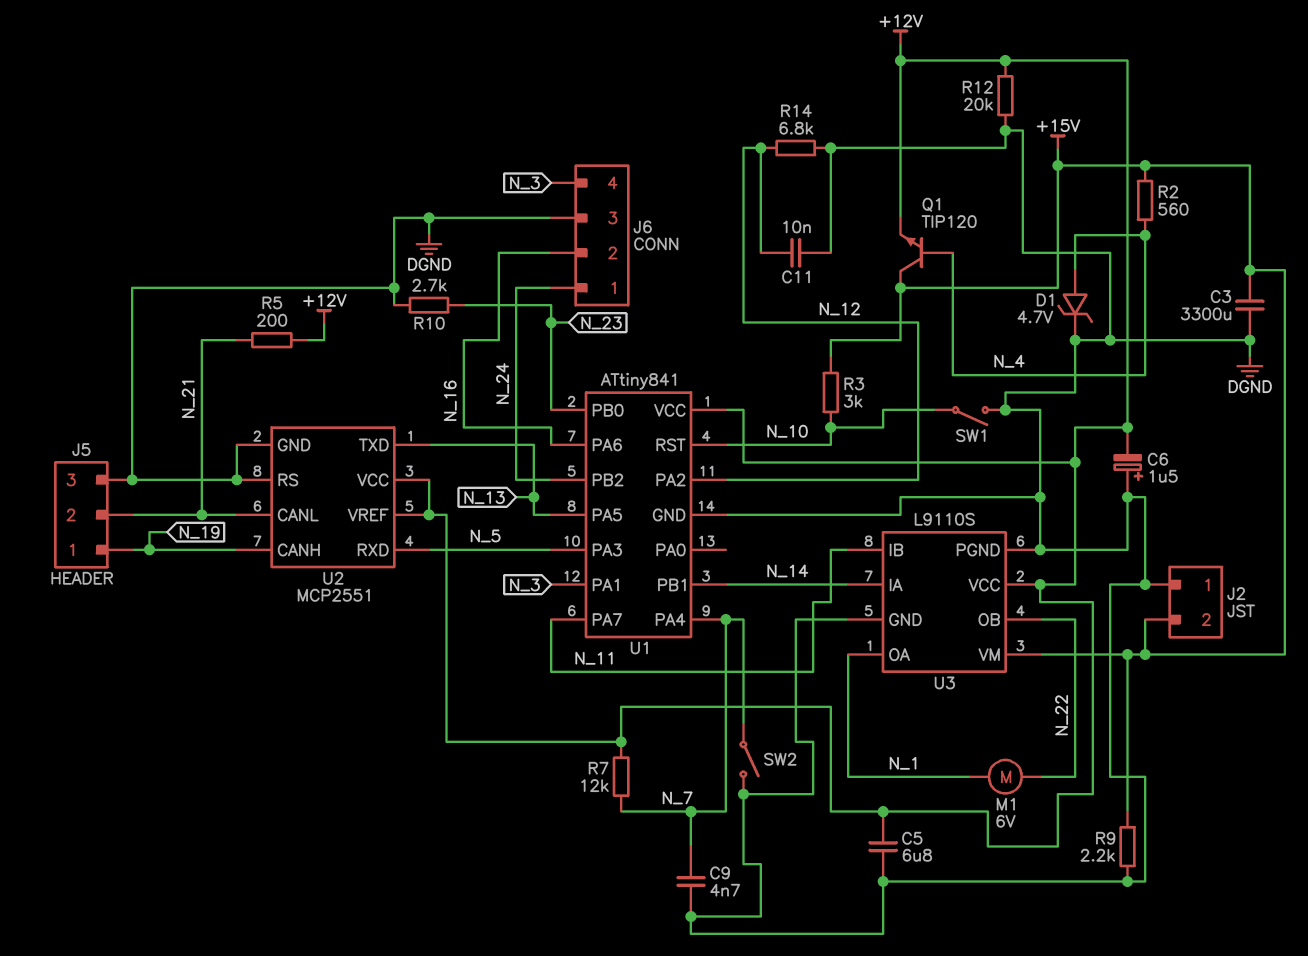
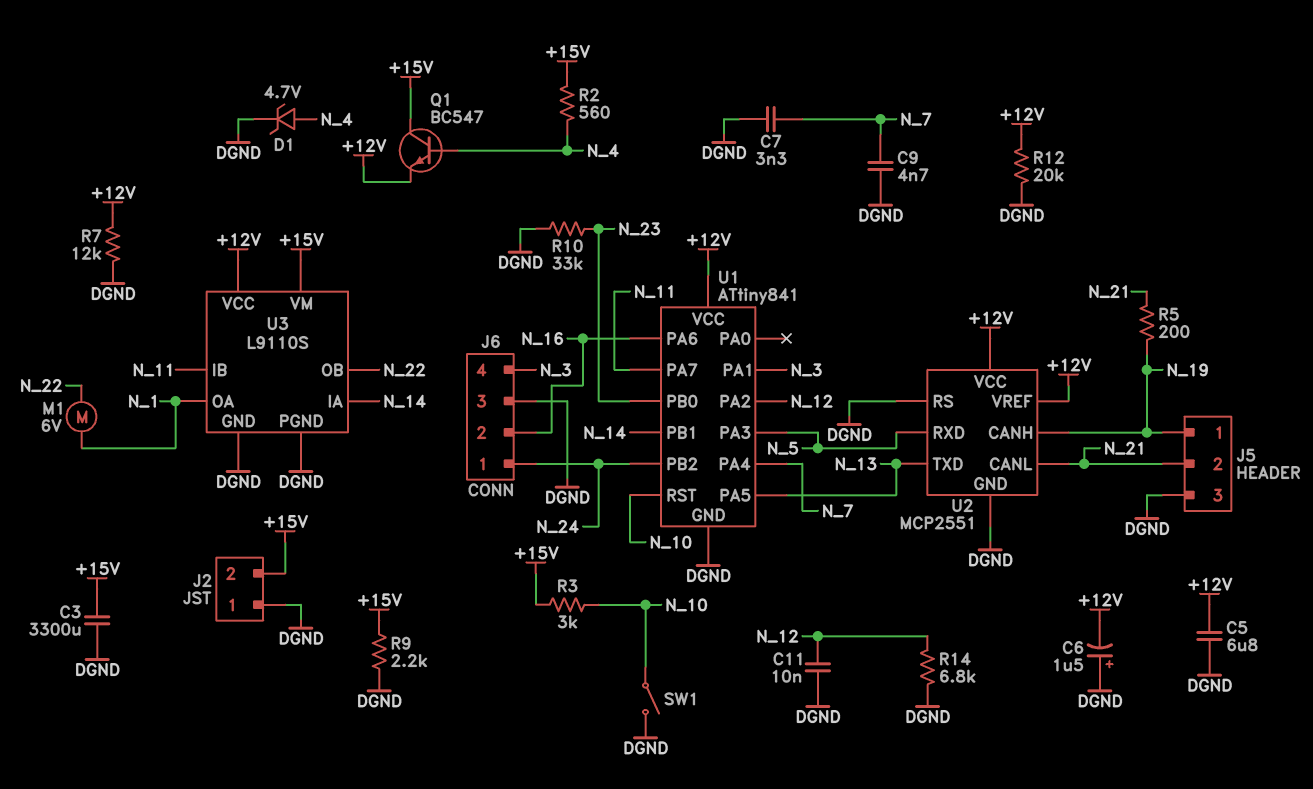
C7: none -> 3.3nF (DGND, N_7)
Q1: NPN TIP120 (B N_4, C +15V, E +12V) -> NPN BC547 (B N_4, C +15V, E +12V)
R5: 200 (+12V, N_21) -> 200 (N_19, N_21)
R7: 12k (+12V, N_7) -> 12k (+12V, DGND)
R10: 2.7k (DGND, N_23) -> 33k (DGND, N_23)
SW2: switch (DGND, N_7) -> none

